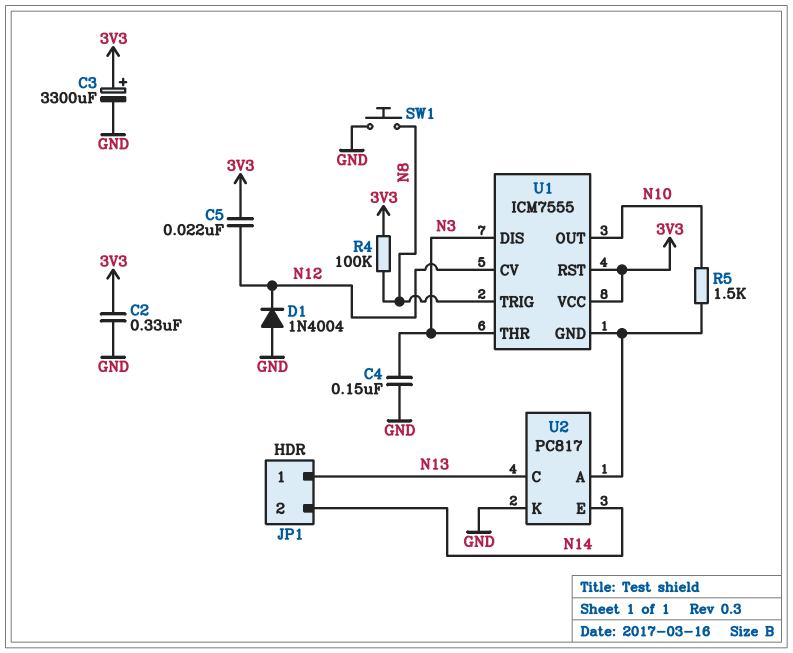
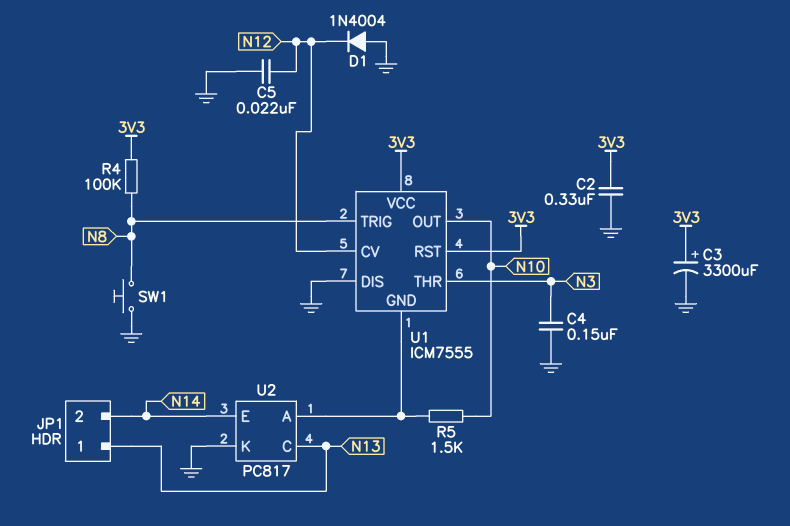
C5: 22nF (3V3, N12) -> 22nF (GND, N12)
U1 pin DIS: N3 -> GND

